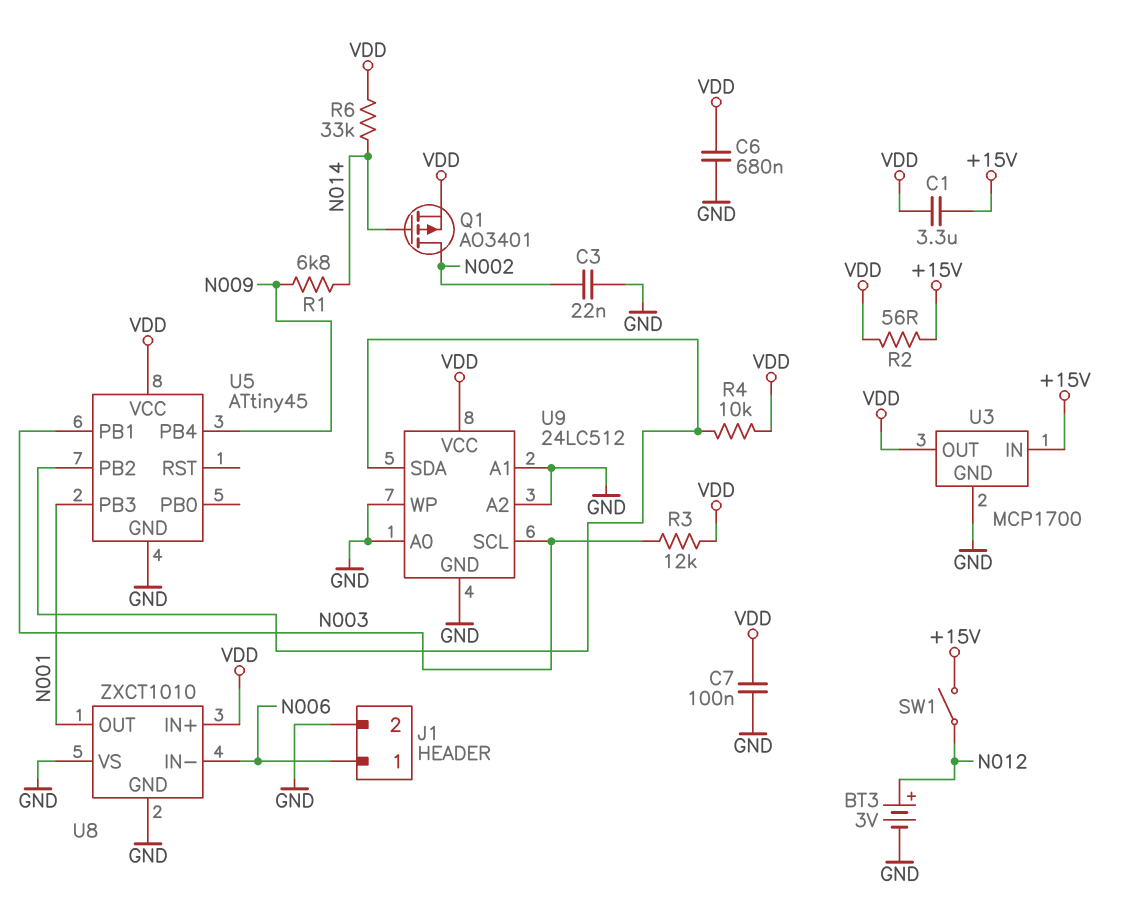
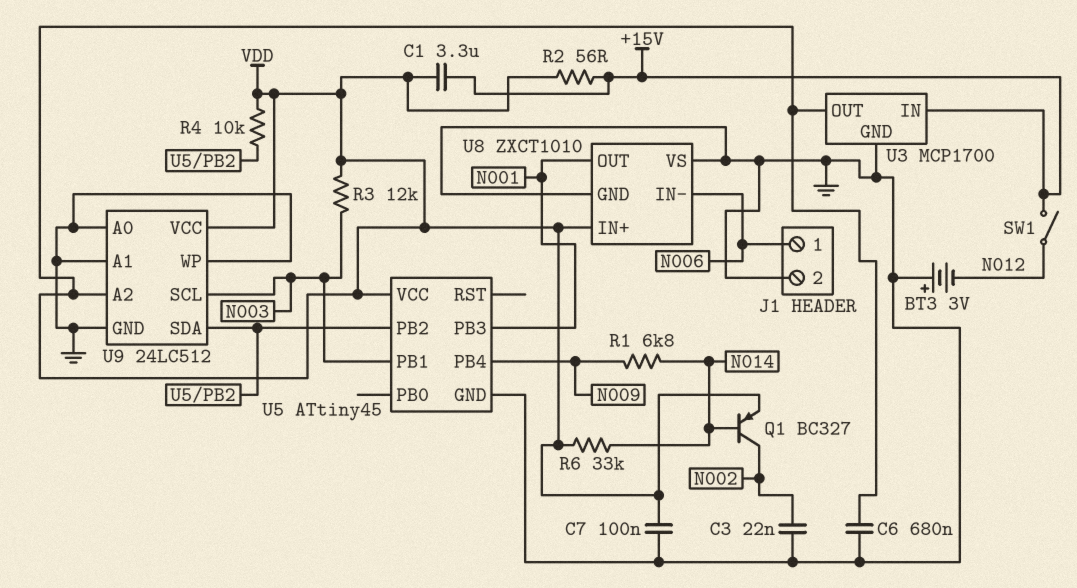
BT3: 3V (plus N012, minus GND) -> 3V (plus GND, minus N012)
Q1: PMOS AO3401 (G N014, D N002, S VDD) -> PNP BC327 (B N014, C N002, E VDD)
U9 pin A2: GND -> VDD

